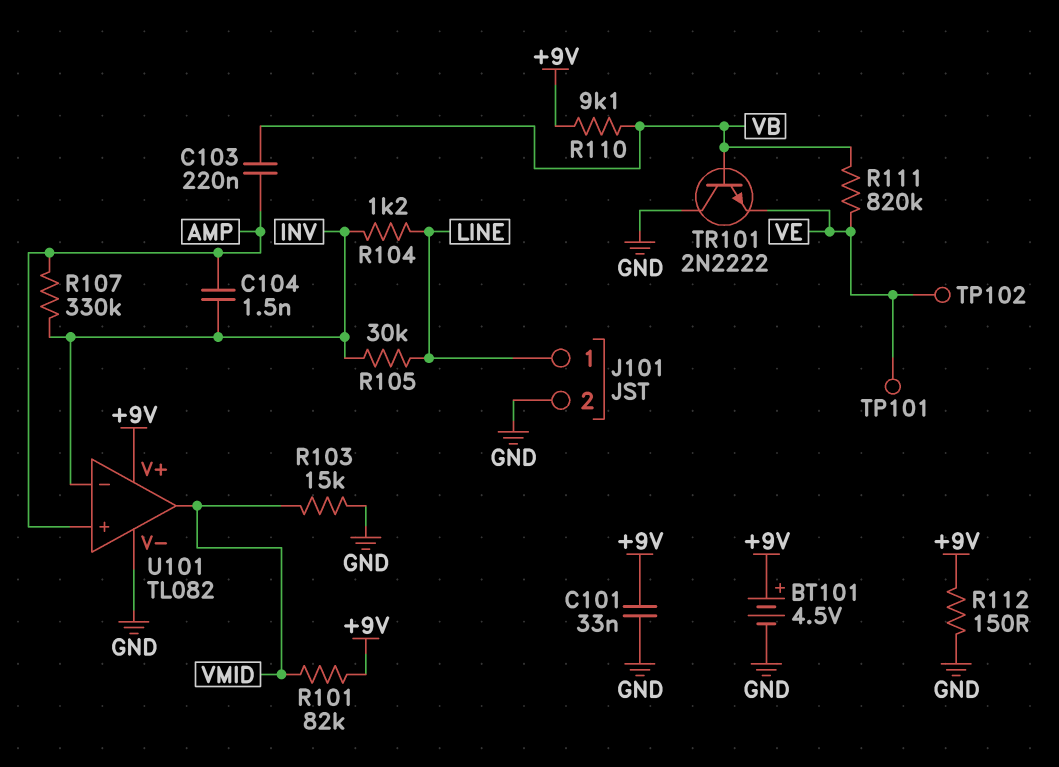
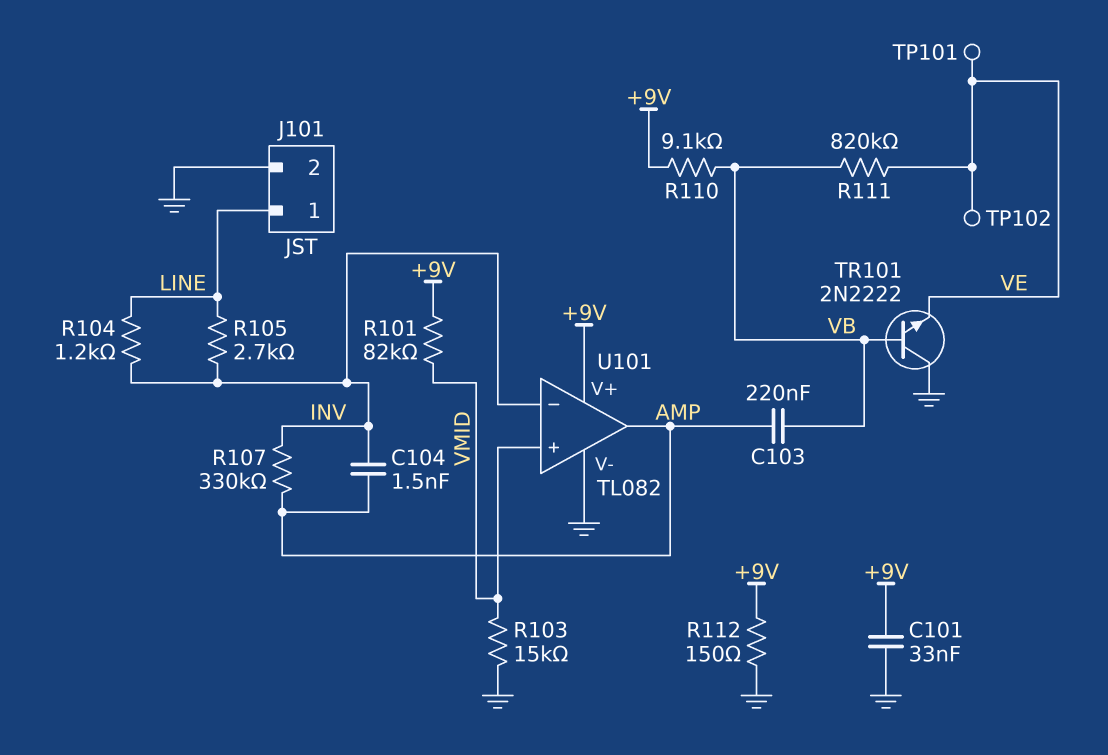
BT101: 4.5V (plus +9V, minus GND) -> none
R105: 30k (INV, LINE) -> 2.7k (INV, LINE)
U101 pin in+: AMP -> VMID
U101 pin out: VMID -> AMP

